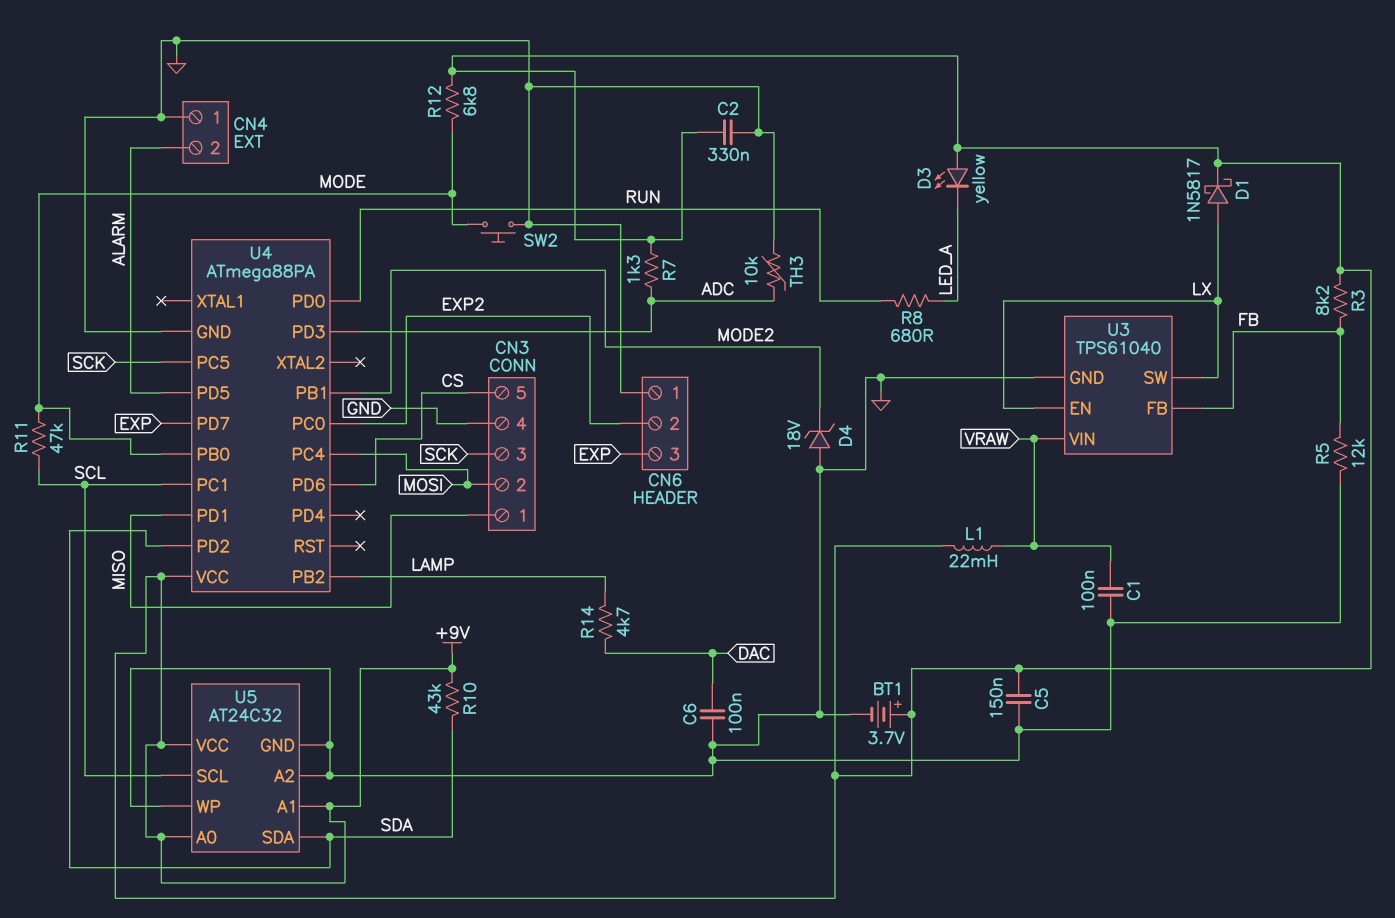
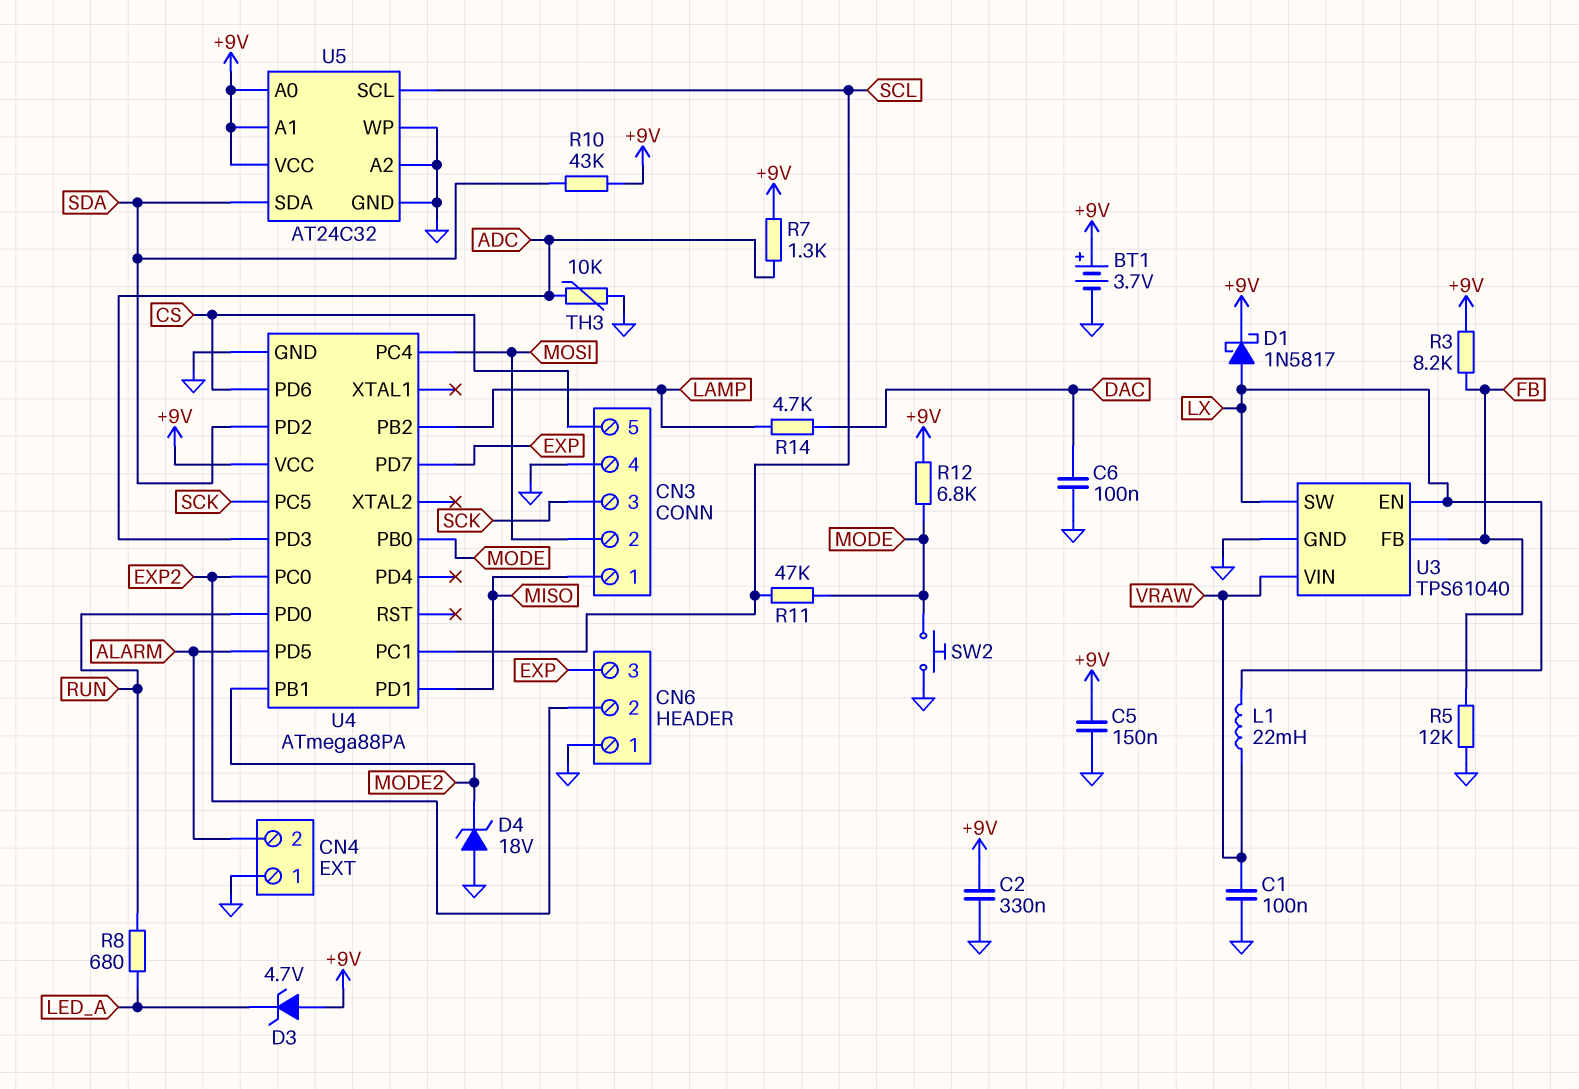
D3: LED yellow (A +9V, K LED_A) -> zener 4.7V (A +9V, K LED_A)
L1: 22mH (+9V, VRAW) -> 22mH (LX, VRAW)

